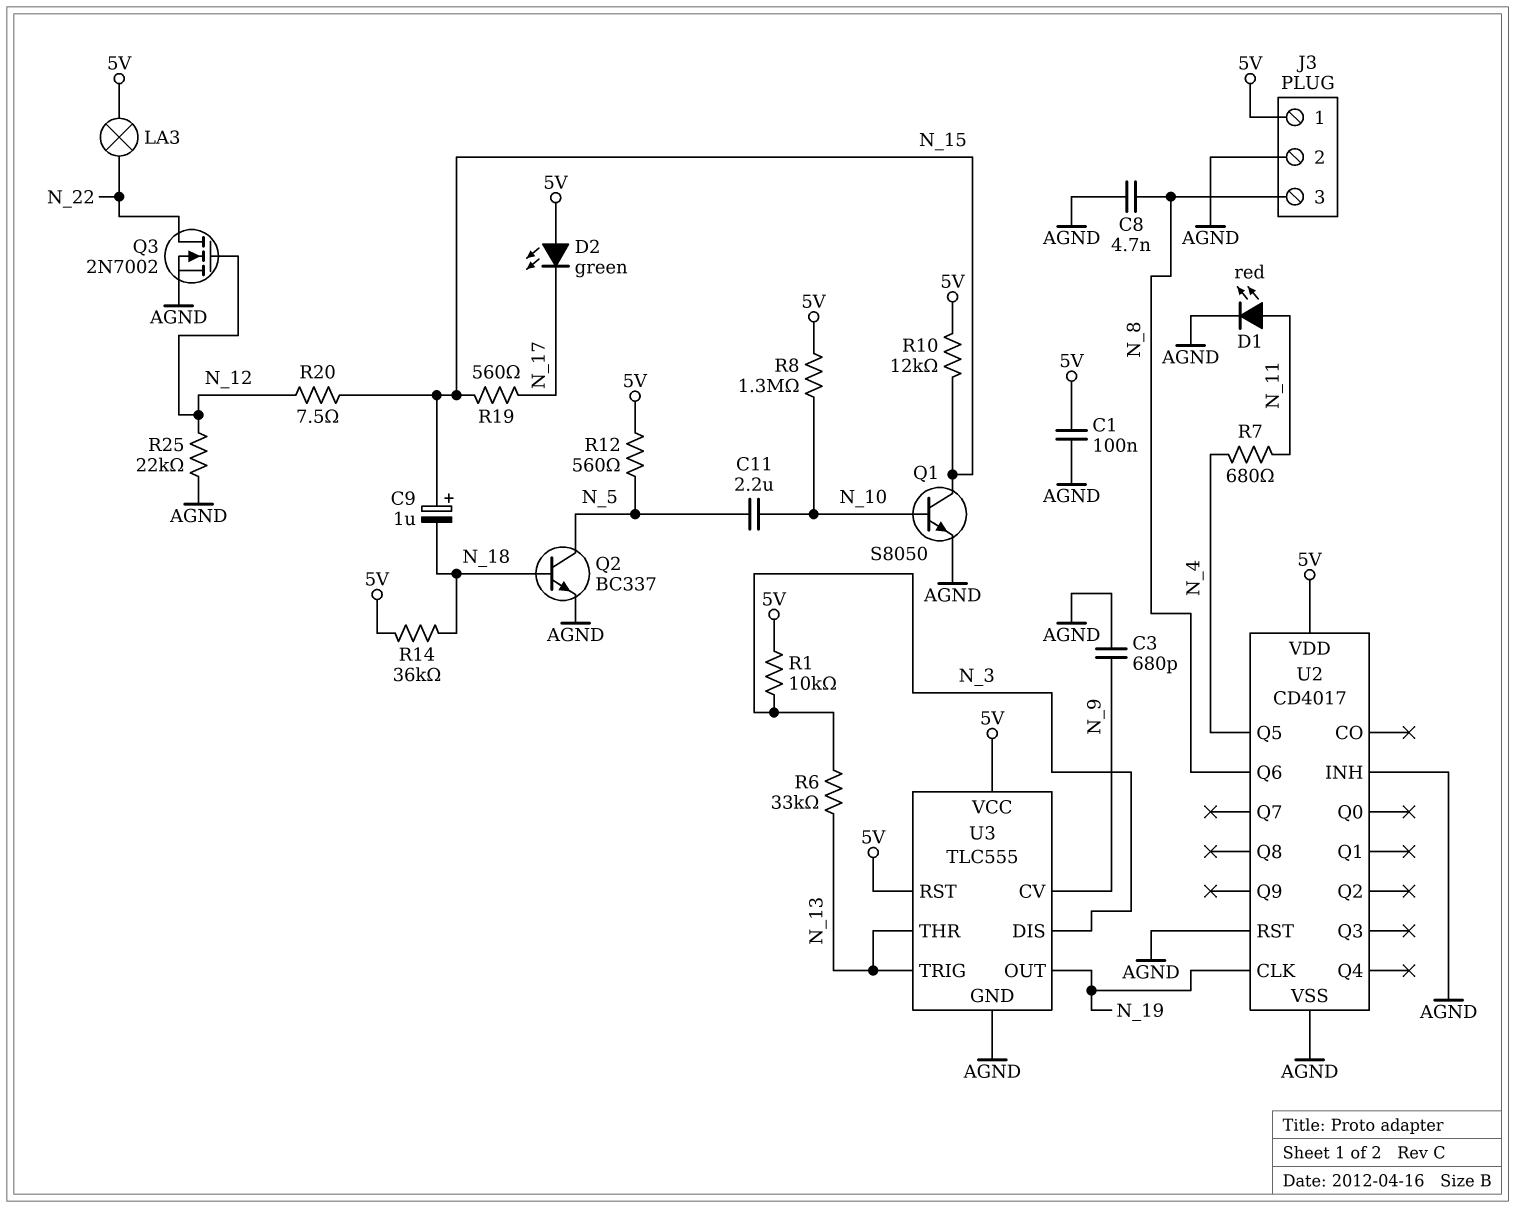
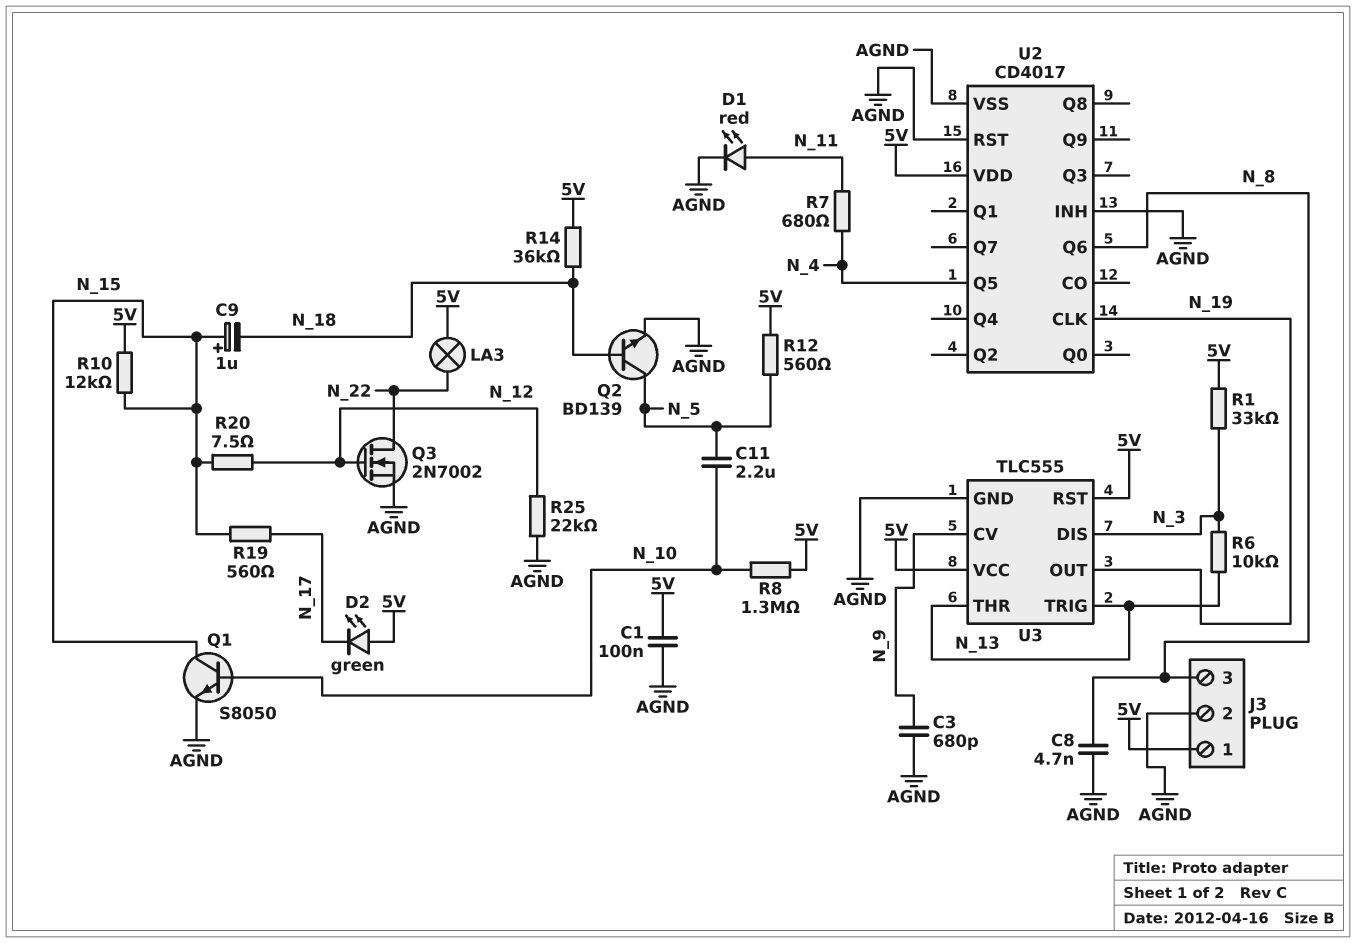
Q2: NPN BC337 (B N_18, C N_5, E AGND) -> NPN BD139 (B N_18, C N_5, E AGND)
R1: 10k (5V, N_3) -> 33k (5V, N_3)
R6: 33k (N_3, N_13) -> 10k (N_3, N_13)

